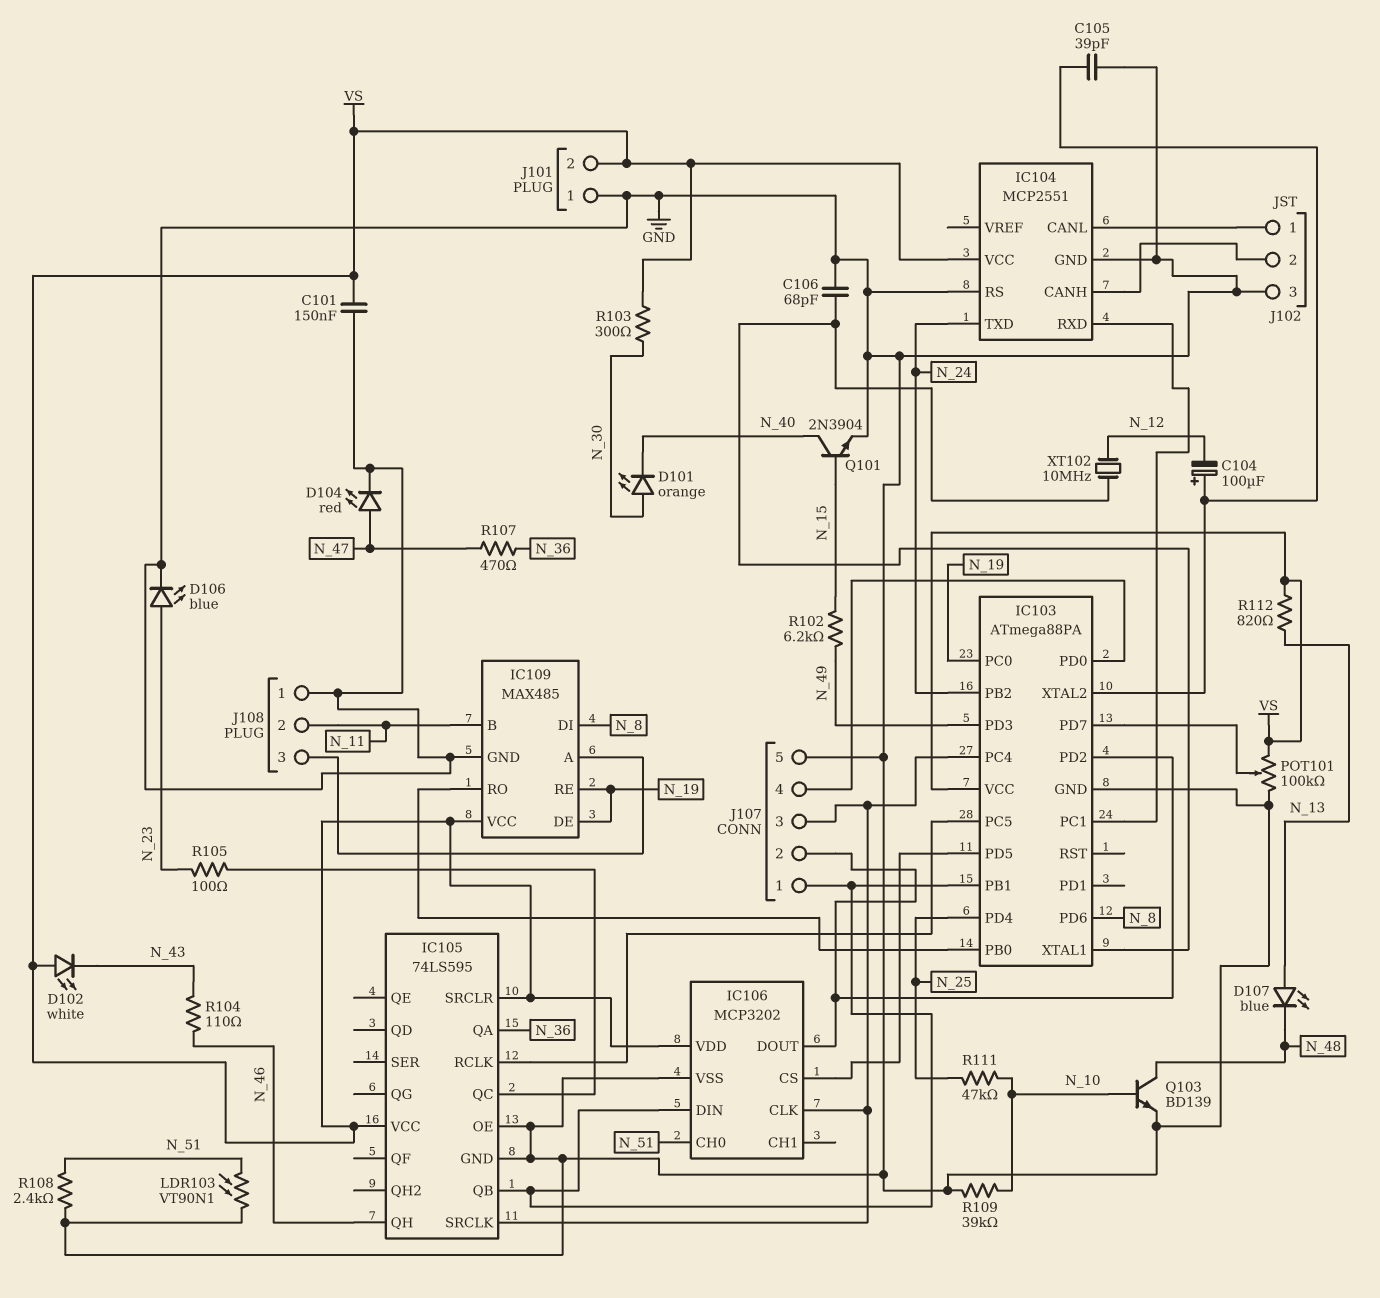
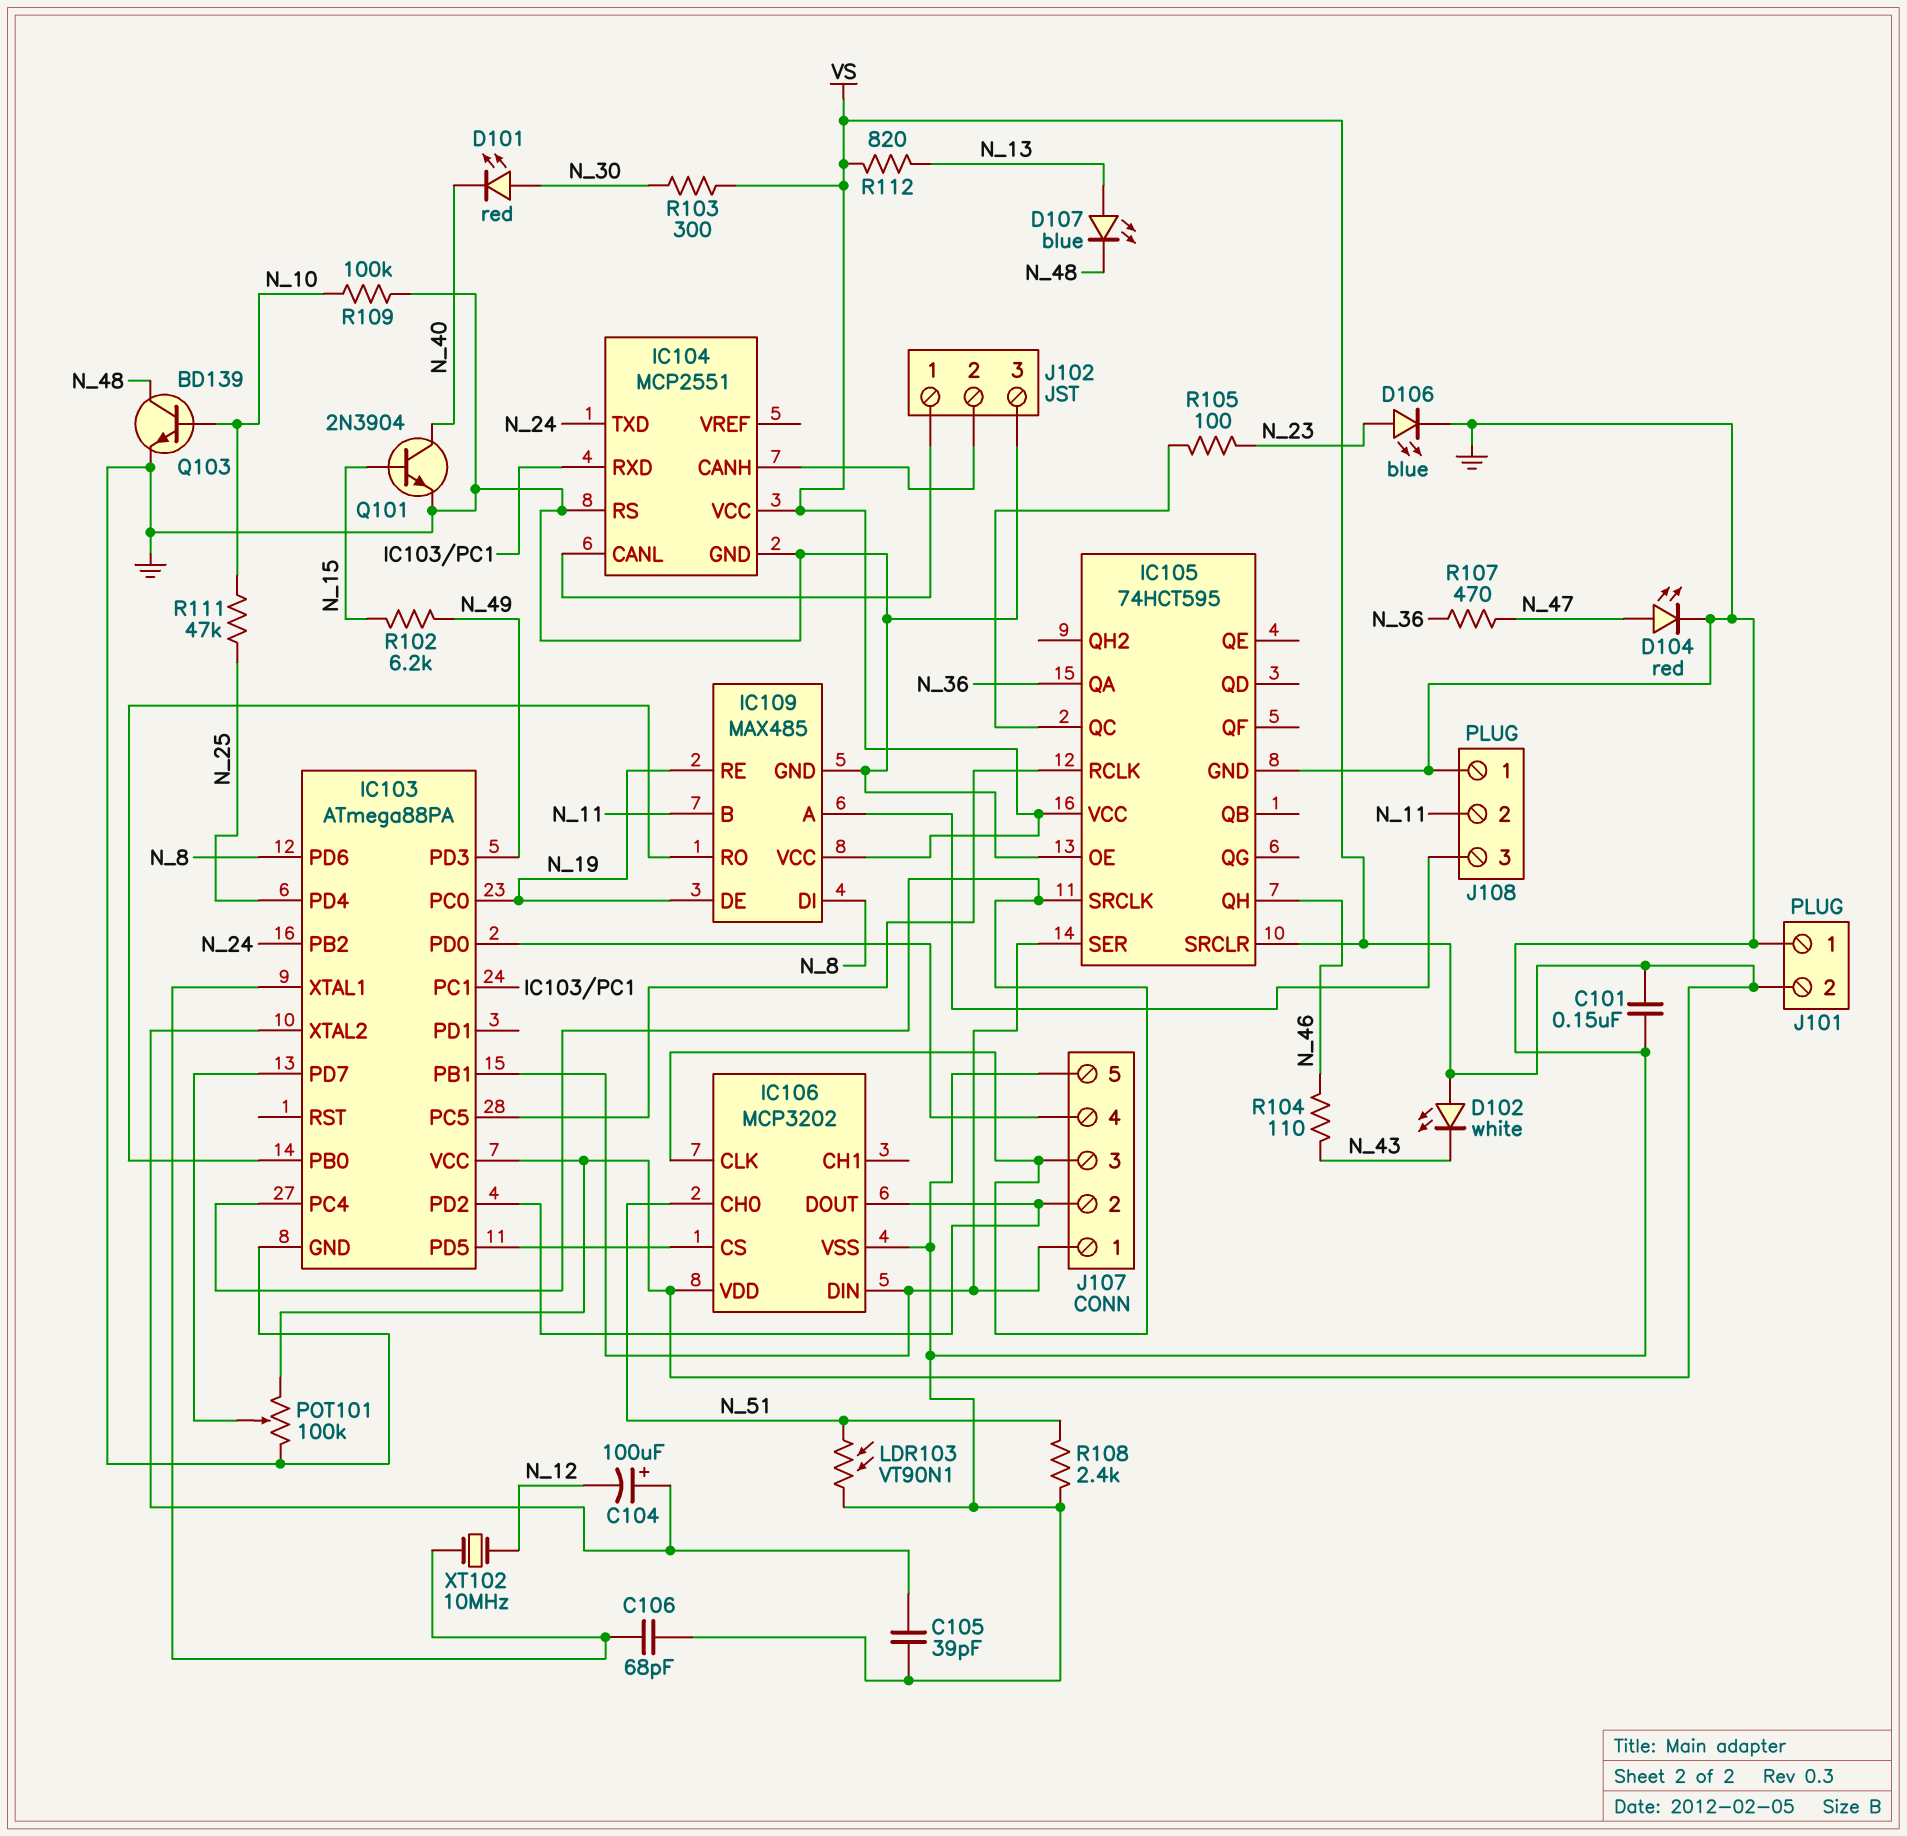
D101: LED orange (A N_30, K N_40) -> LED red (A N_30, K N_40)
IC105: 74LS595 -> 74HCT595
IC105 pin QB: IC103/PB1 -> none
IC105 pin SER: none -> IC103/PB1
R109: 39k (GND, N_10) -> 100k (GND, N_10)

